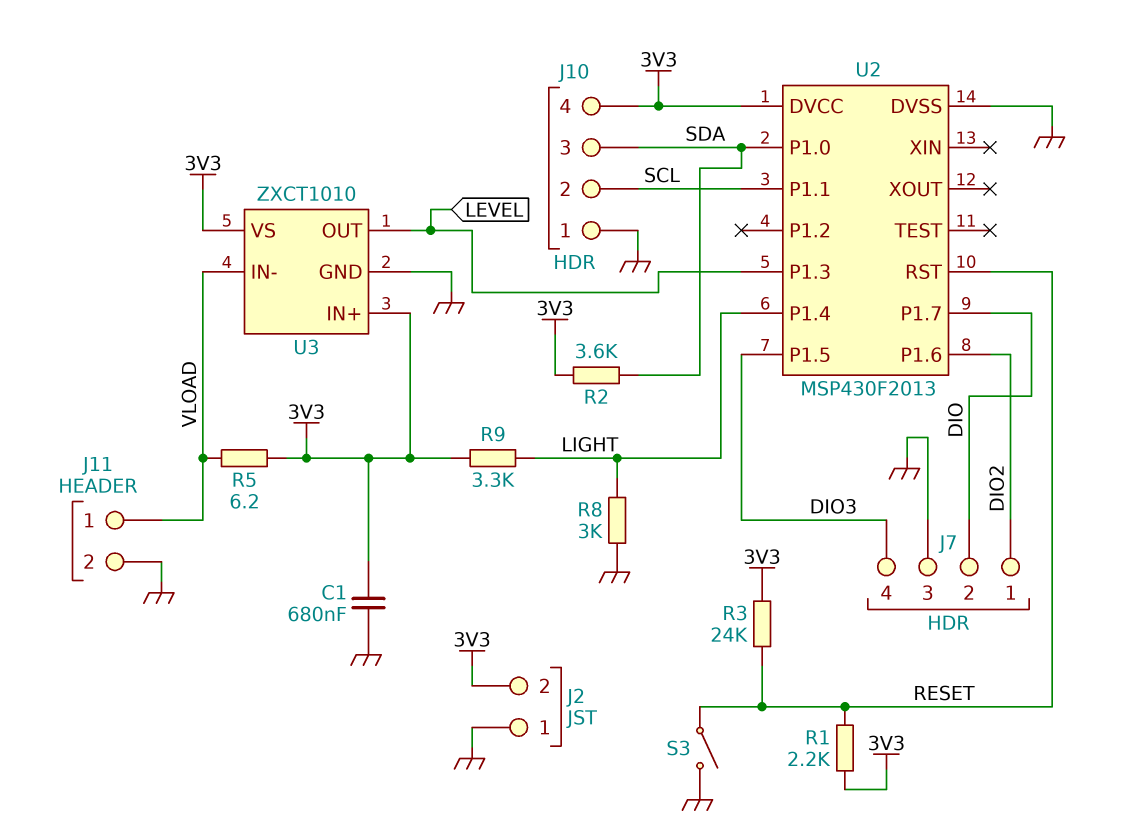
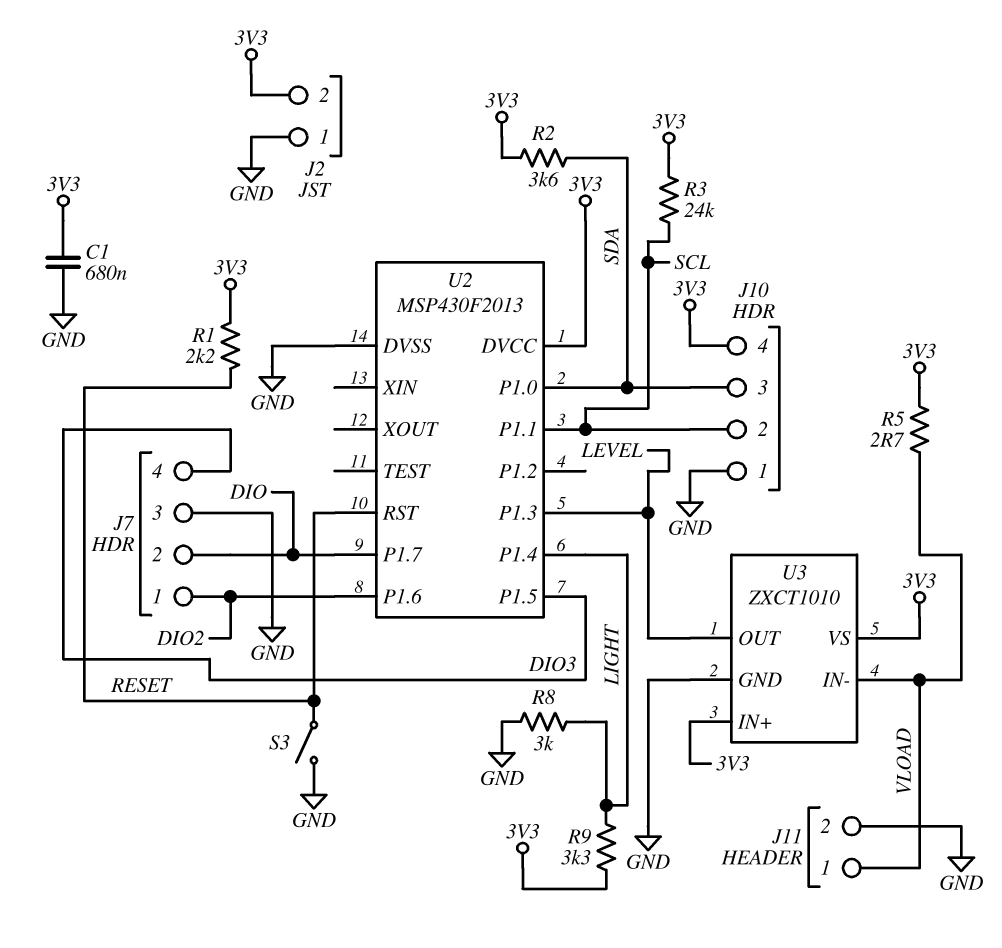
R3: 24k (3V3, RESET) -> 24k (3V3, SCL)
R5: 6.2 (3V3, VLOAD) -> 2.7 (3V3, VLOAD)

